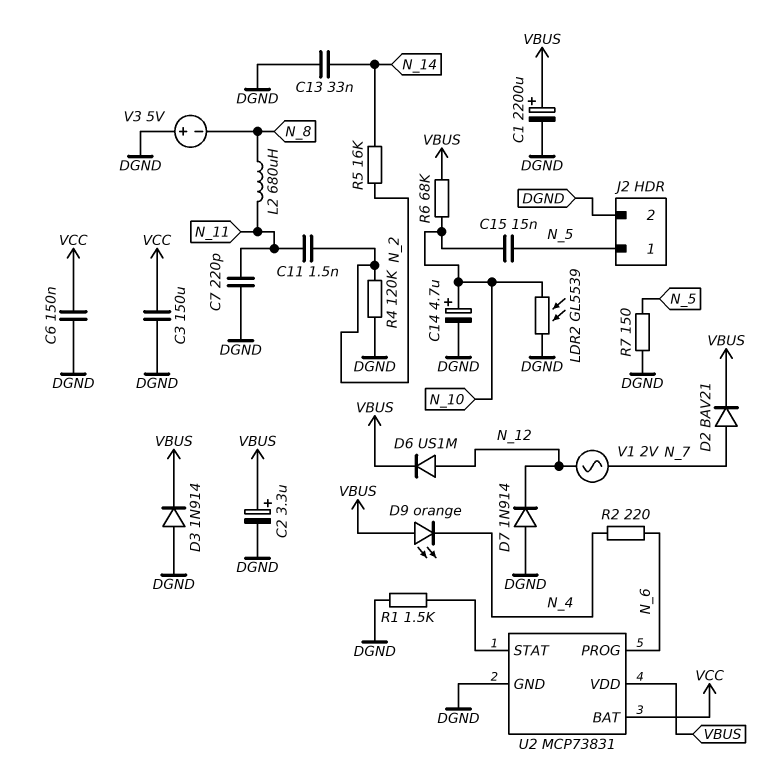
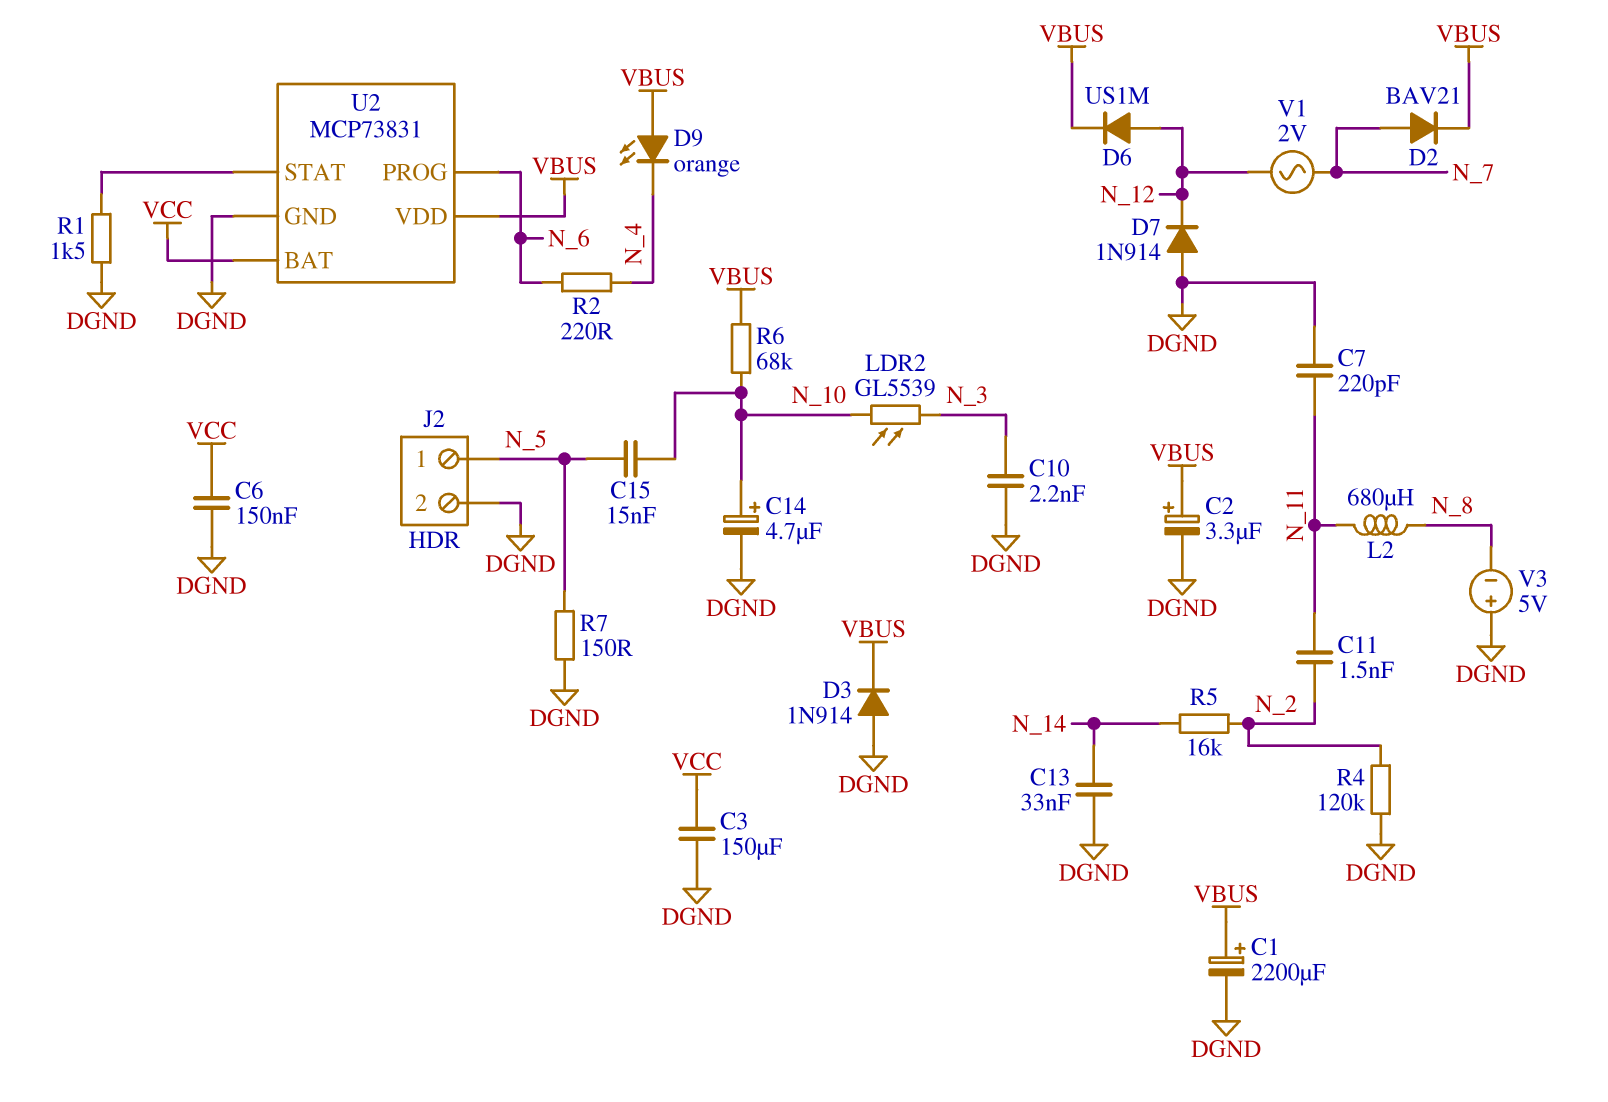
C10: none -> 2.2nF (DGND, N_3)
LDR2: GL5539 (DGND, N_10) -> GL5539 (N_3, N_10)

